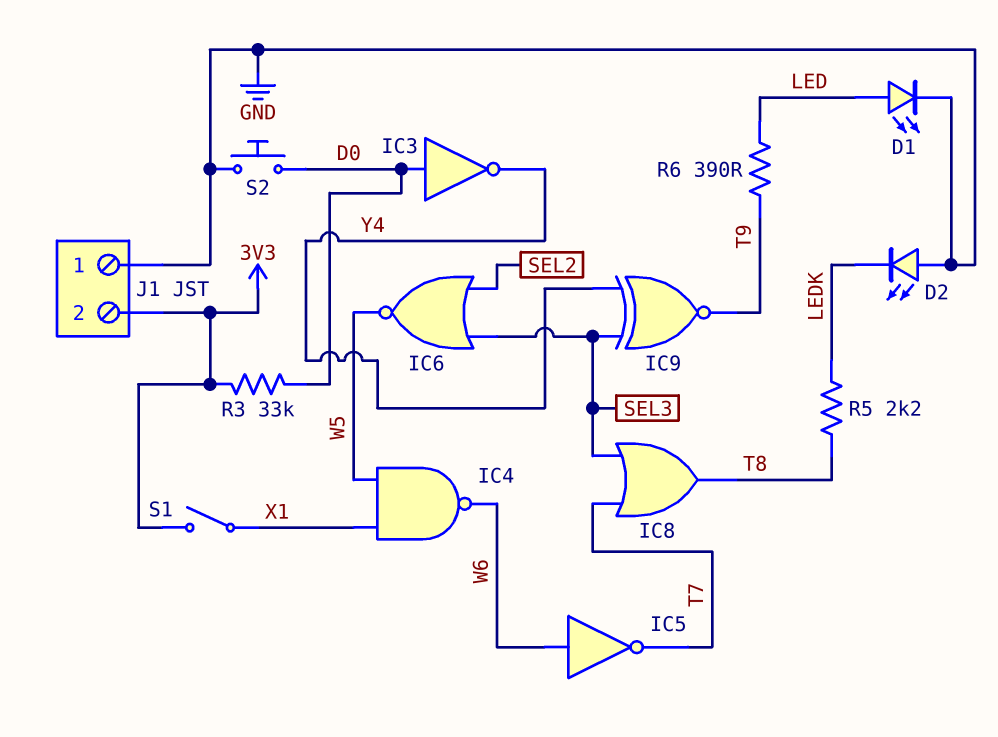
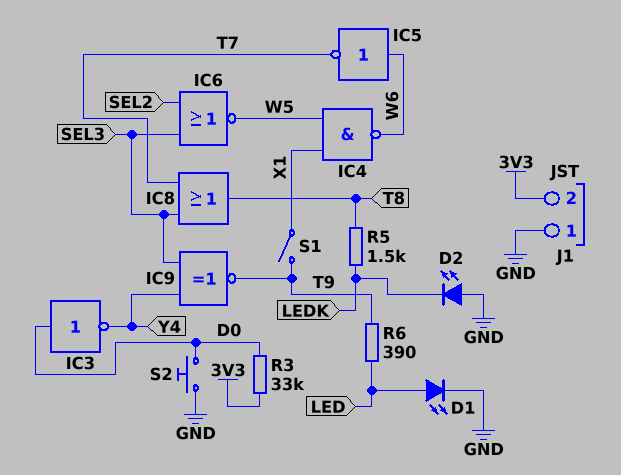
R5: 2.2k (LEDK, T8) -> 1.5k (LEDK, T8)
S1: switch (3V3, X1) -> switch (T9, X1)

